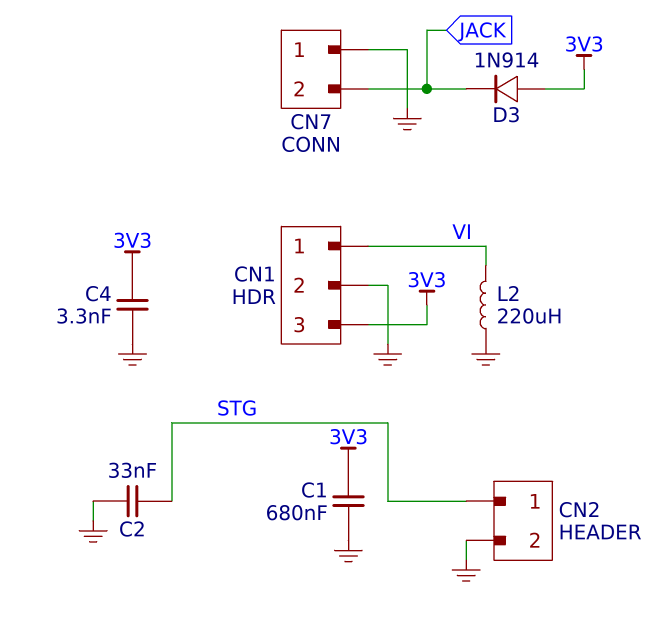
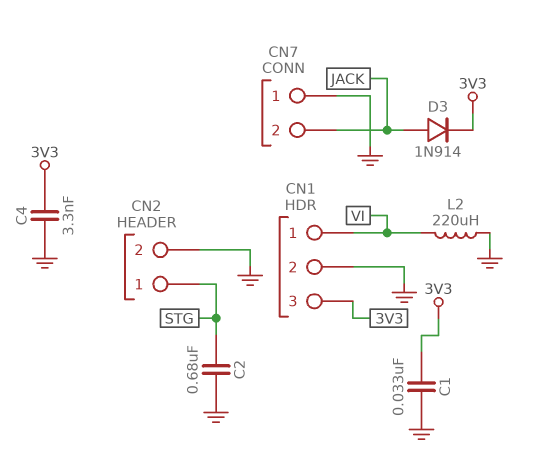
C1: 680nF (3V3, GND) -> 33nF (3V3, GND)
C2: 33nF (GND, STG) -> 680nF (GND, STG)
D3: diode 1N914 (A 3V3, K JACK) -> diode 1N914 (A JACK, K 3V3)

